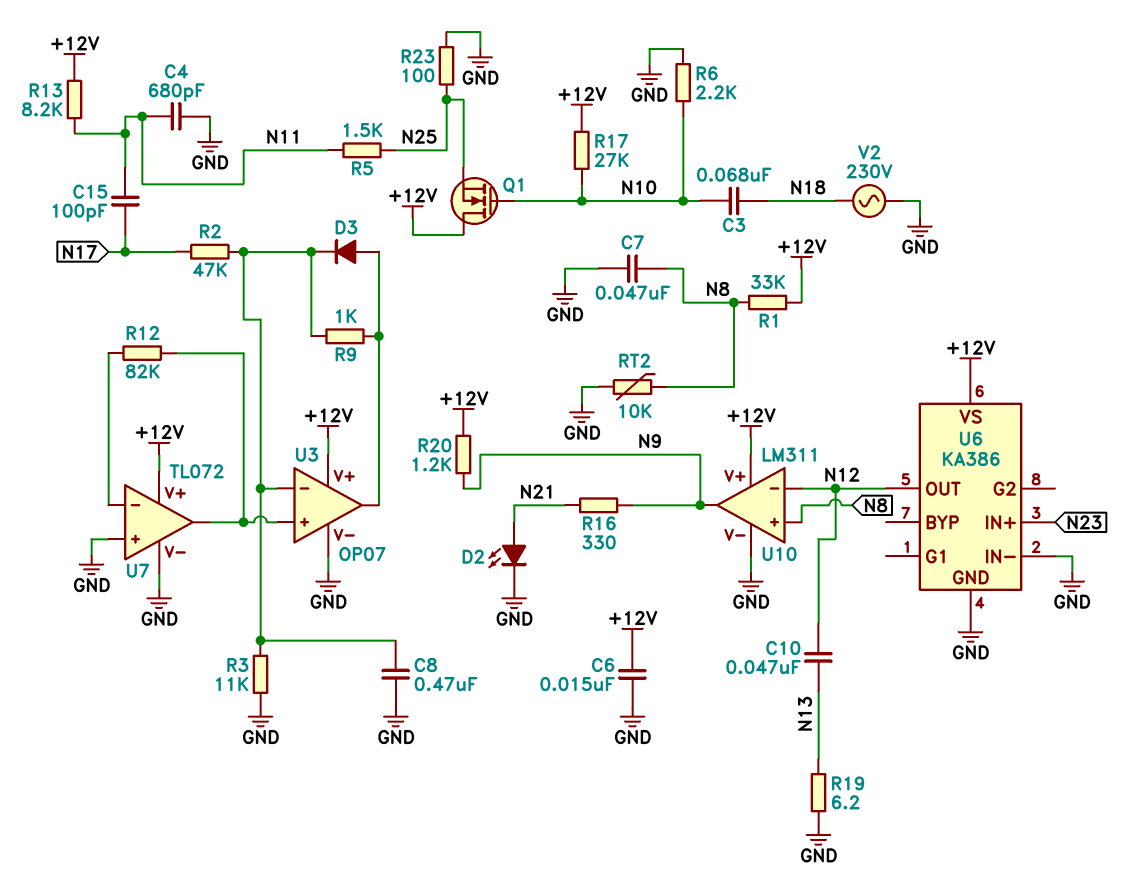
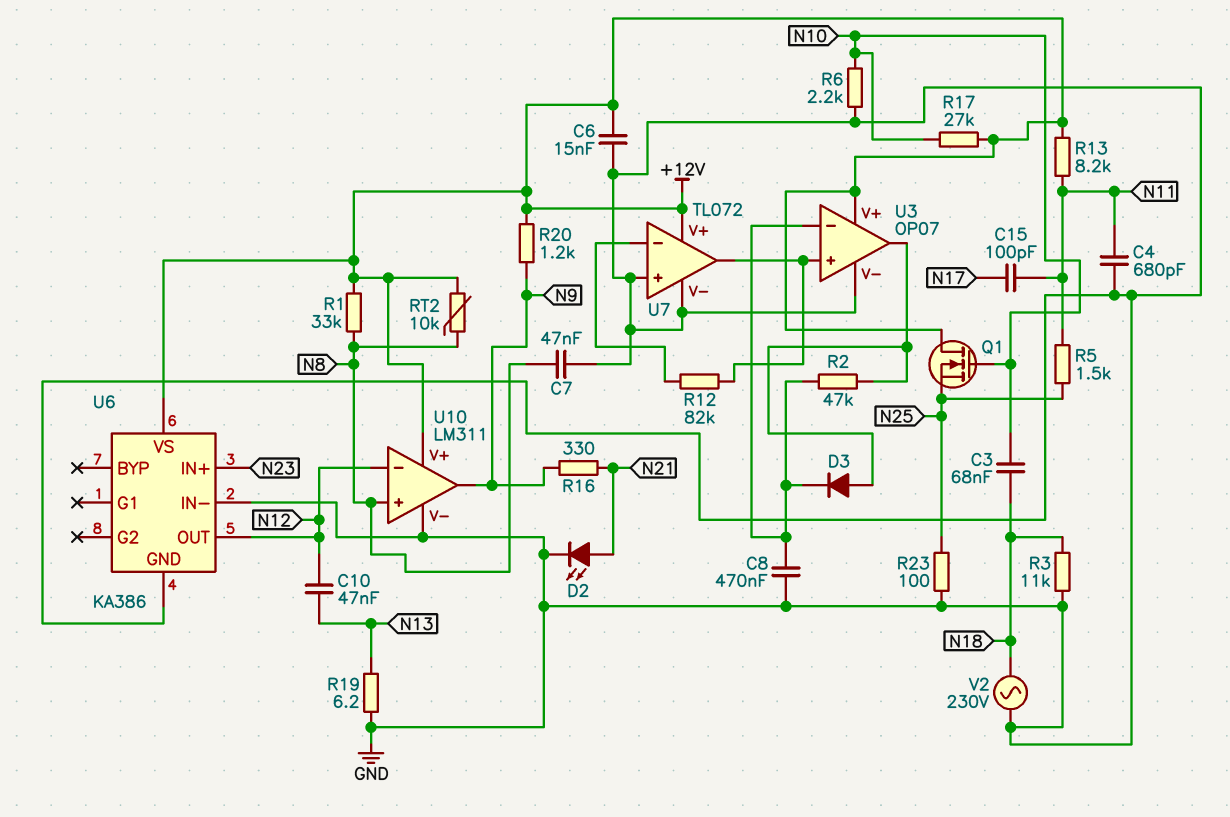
R2: 47k (N17, U3/in-) -> 47k (U3/in-, U3/out)
R3: 11k (GND, U3/in-) -> 11k (GND, N18)
R9: 1k (U3/in-, U3/out) -> none
RT2: 10k (GND, N8) -> 10k (+12V, N8)

